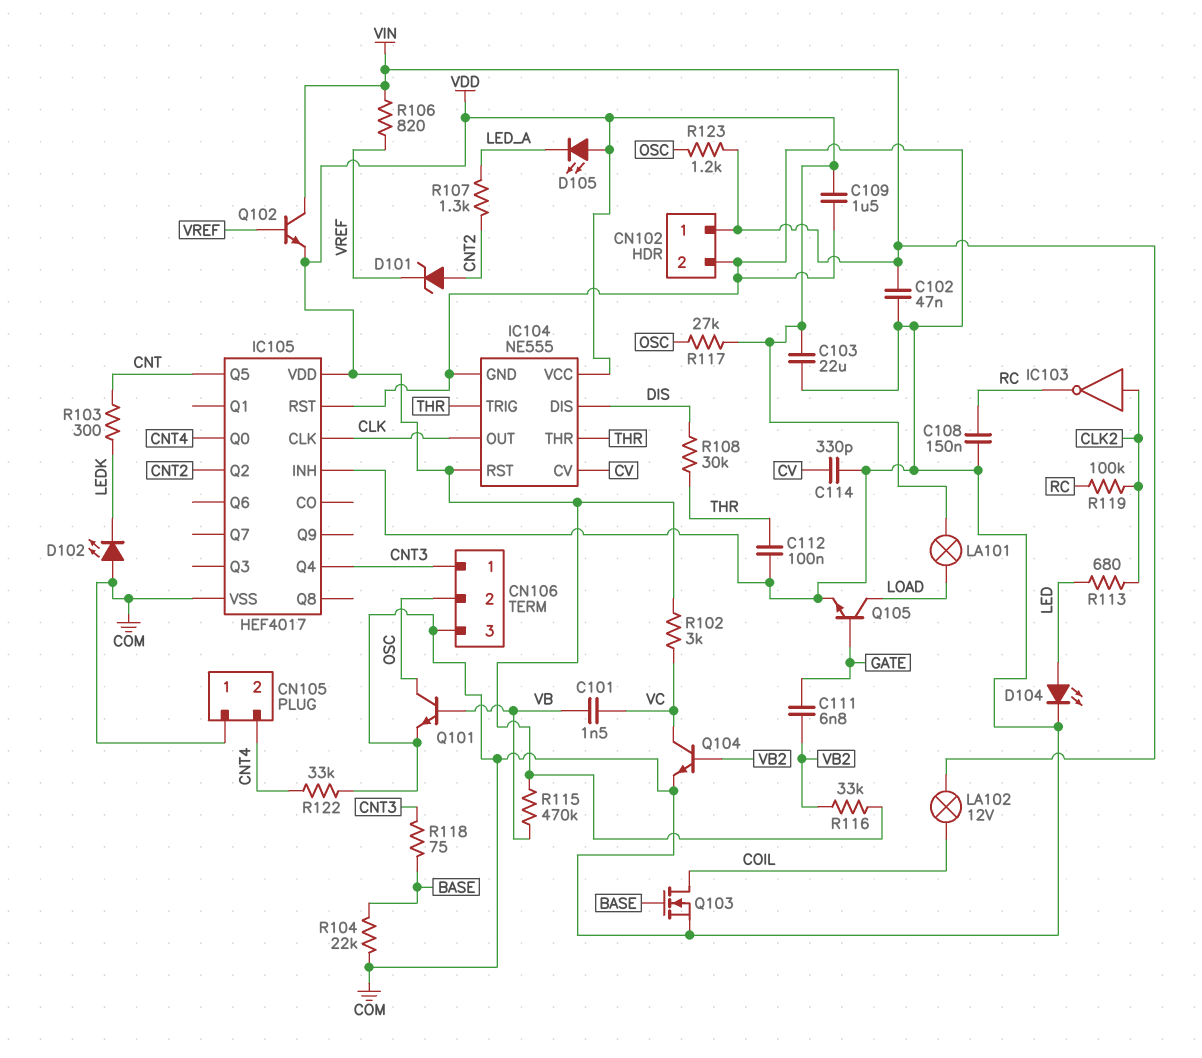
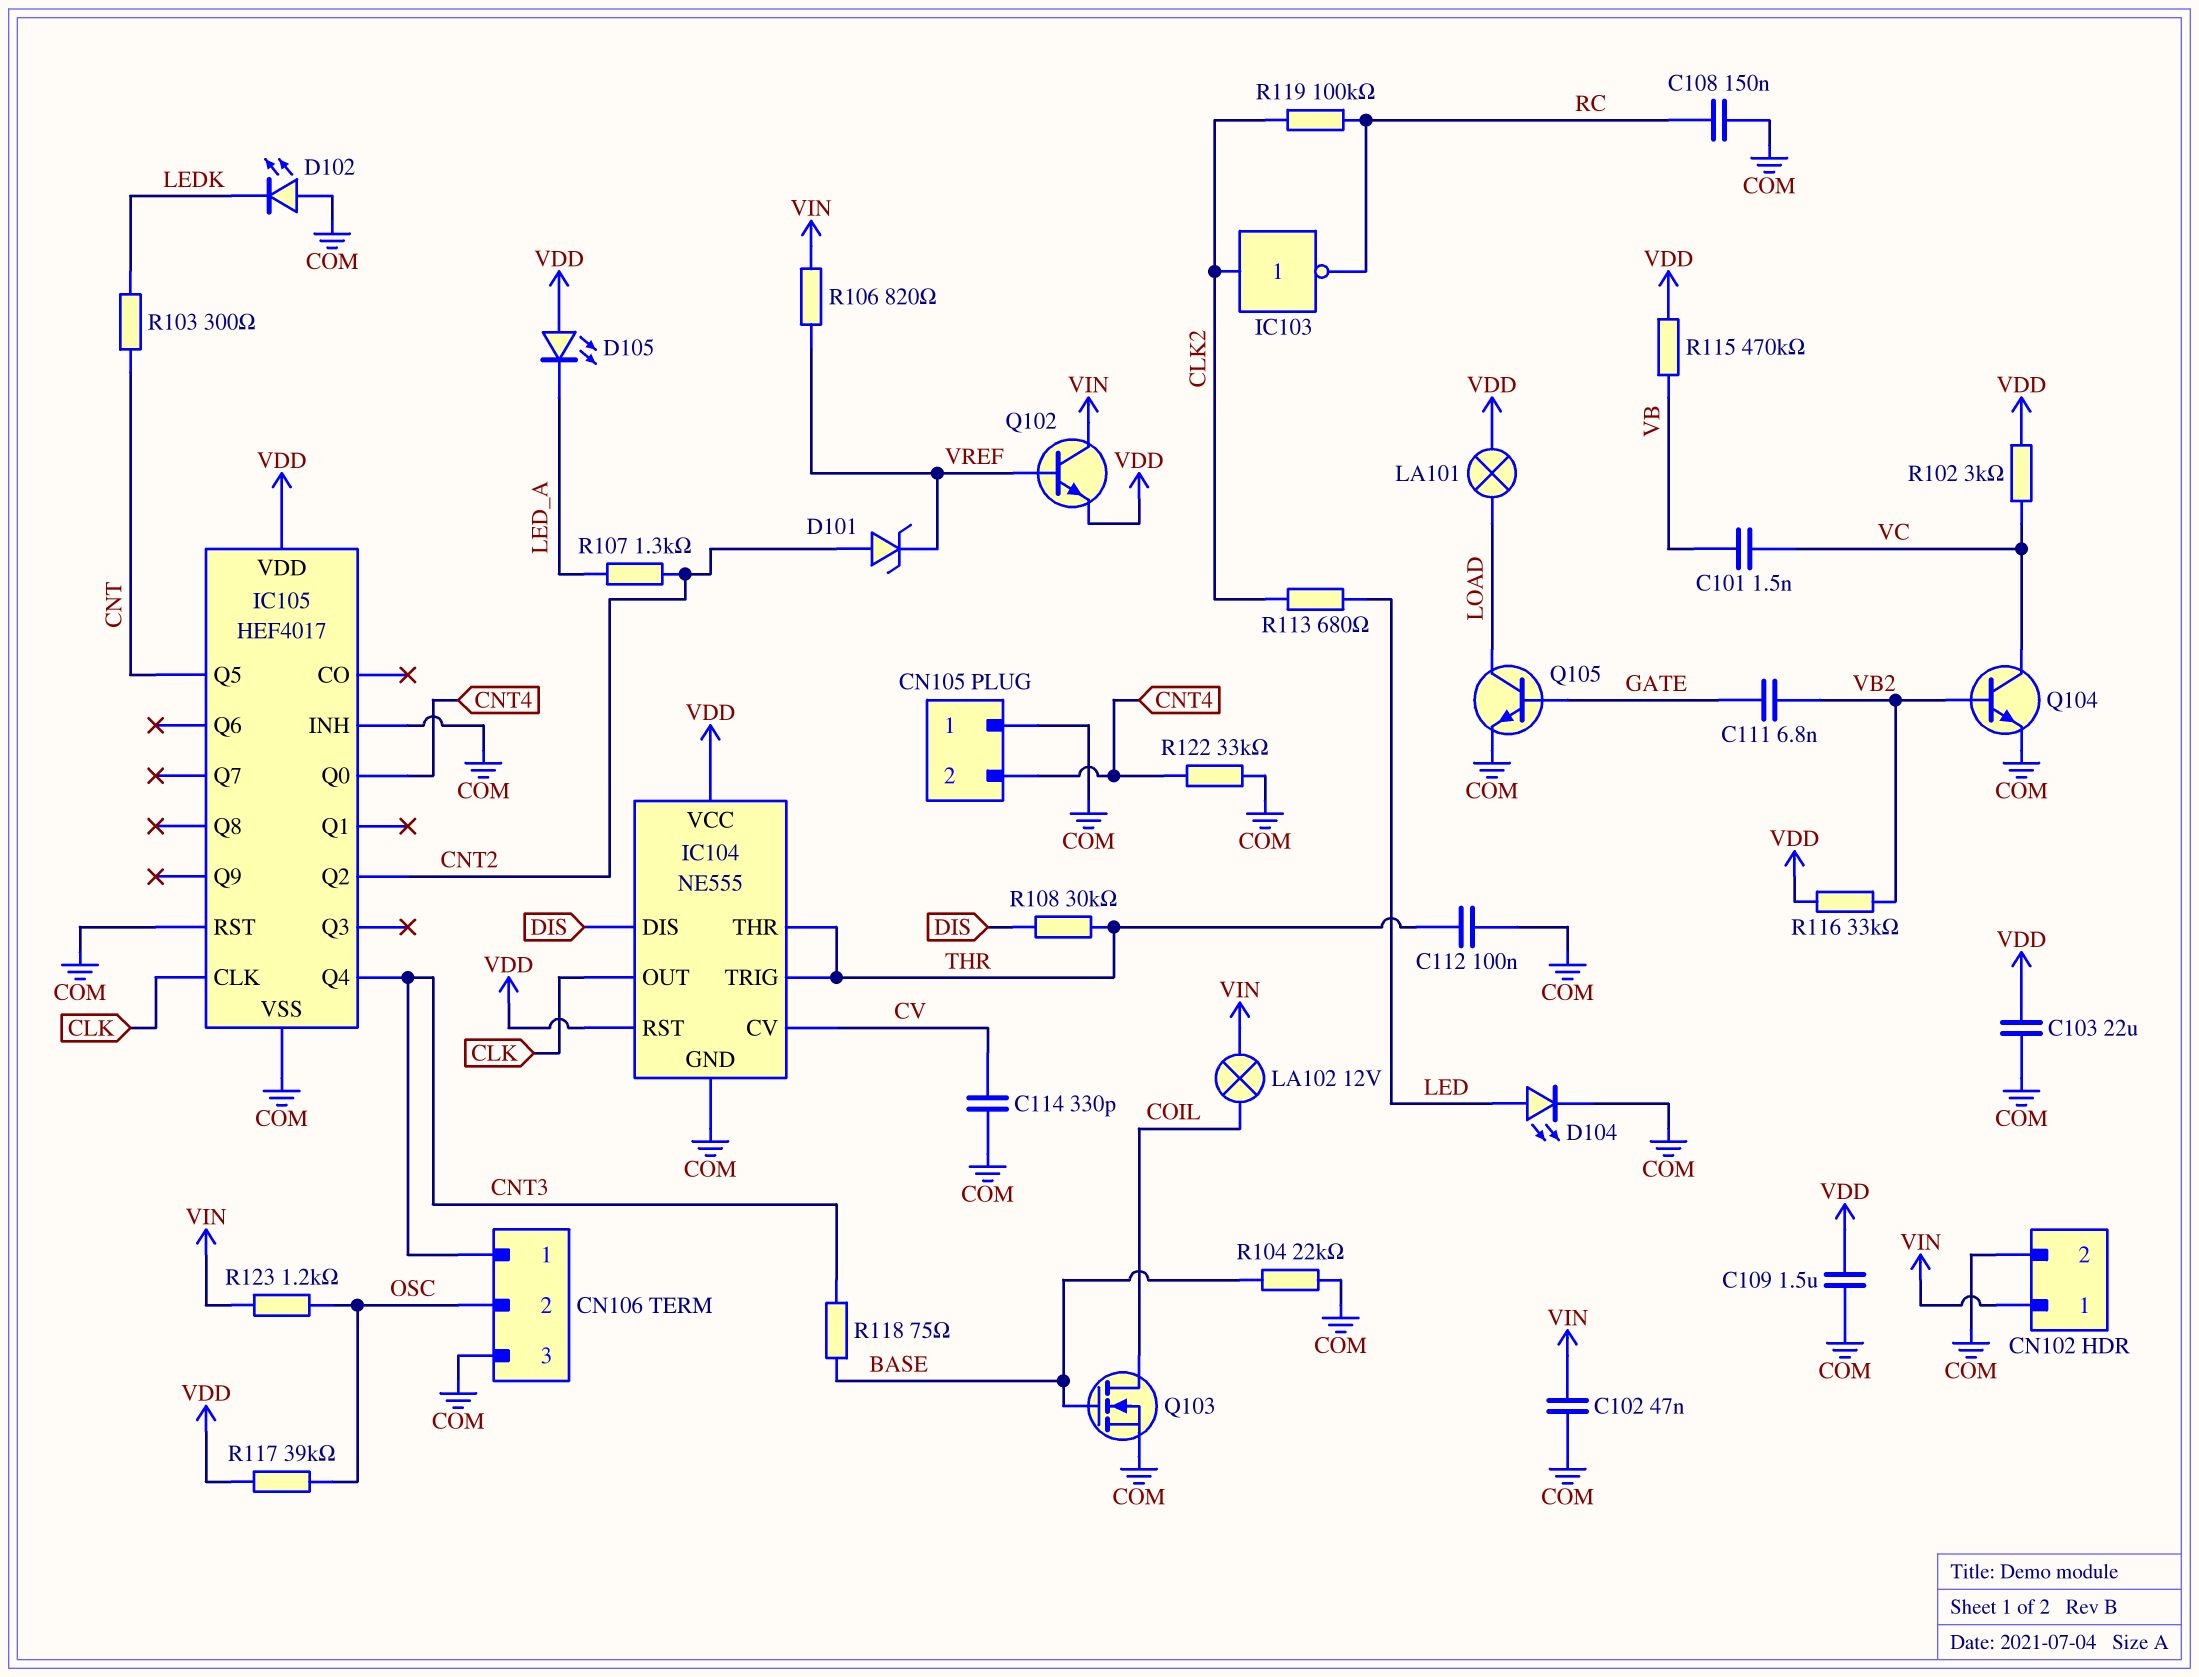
Q101: NPN (B VB, C OSC, E COM) -> none
R117: 27k (OSC, VDD) -> 39k (OSC, VDD)

